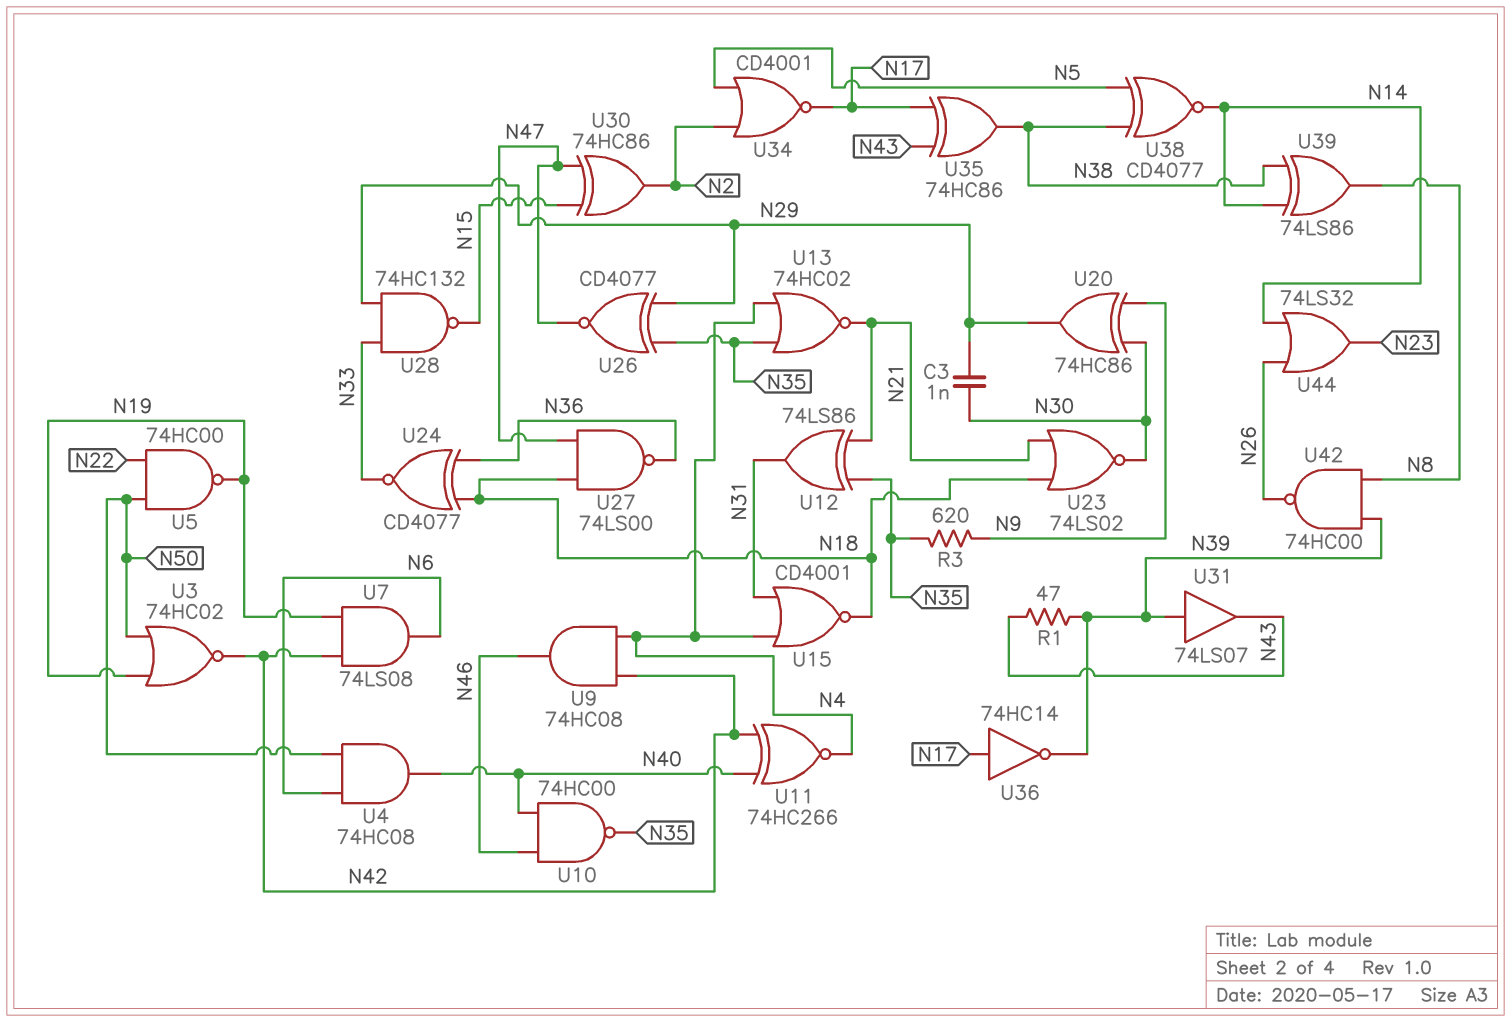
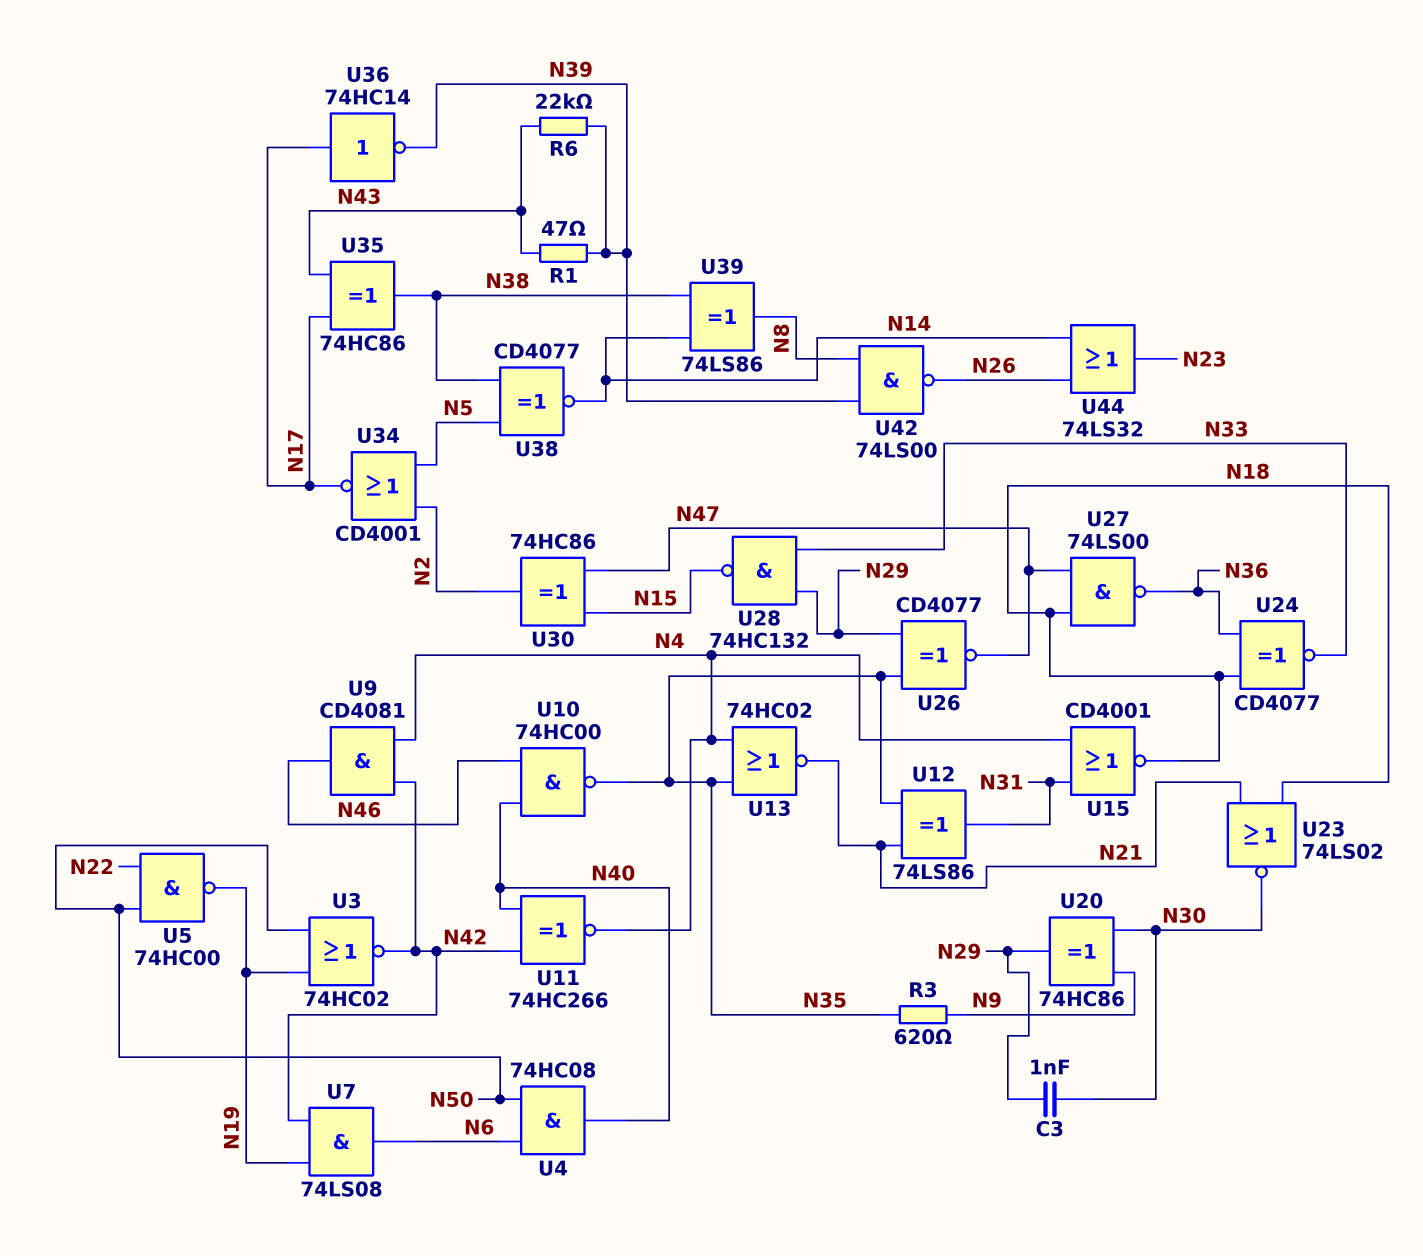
R6: none -> 22k (N39, N43)
U9: AND 74HC08 (in N4, in N42, out N46) -> AND CD4081 (in N4, in N42, out N46)
U31: buffer 74LS07 (in N39, out N43) -> none
U42: NAND 74HC00 (in N8, in N39, out N26) -> NAND 74LS00 (in N8, in N39, out N26)

